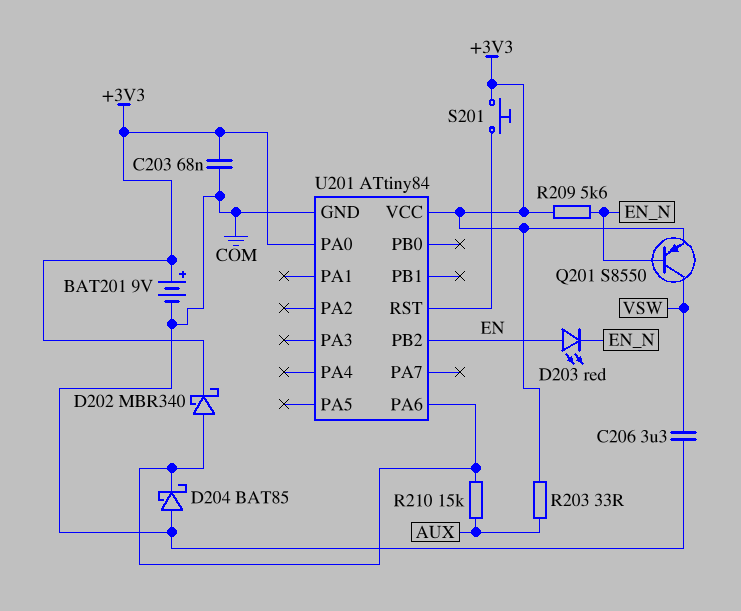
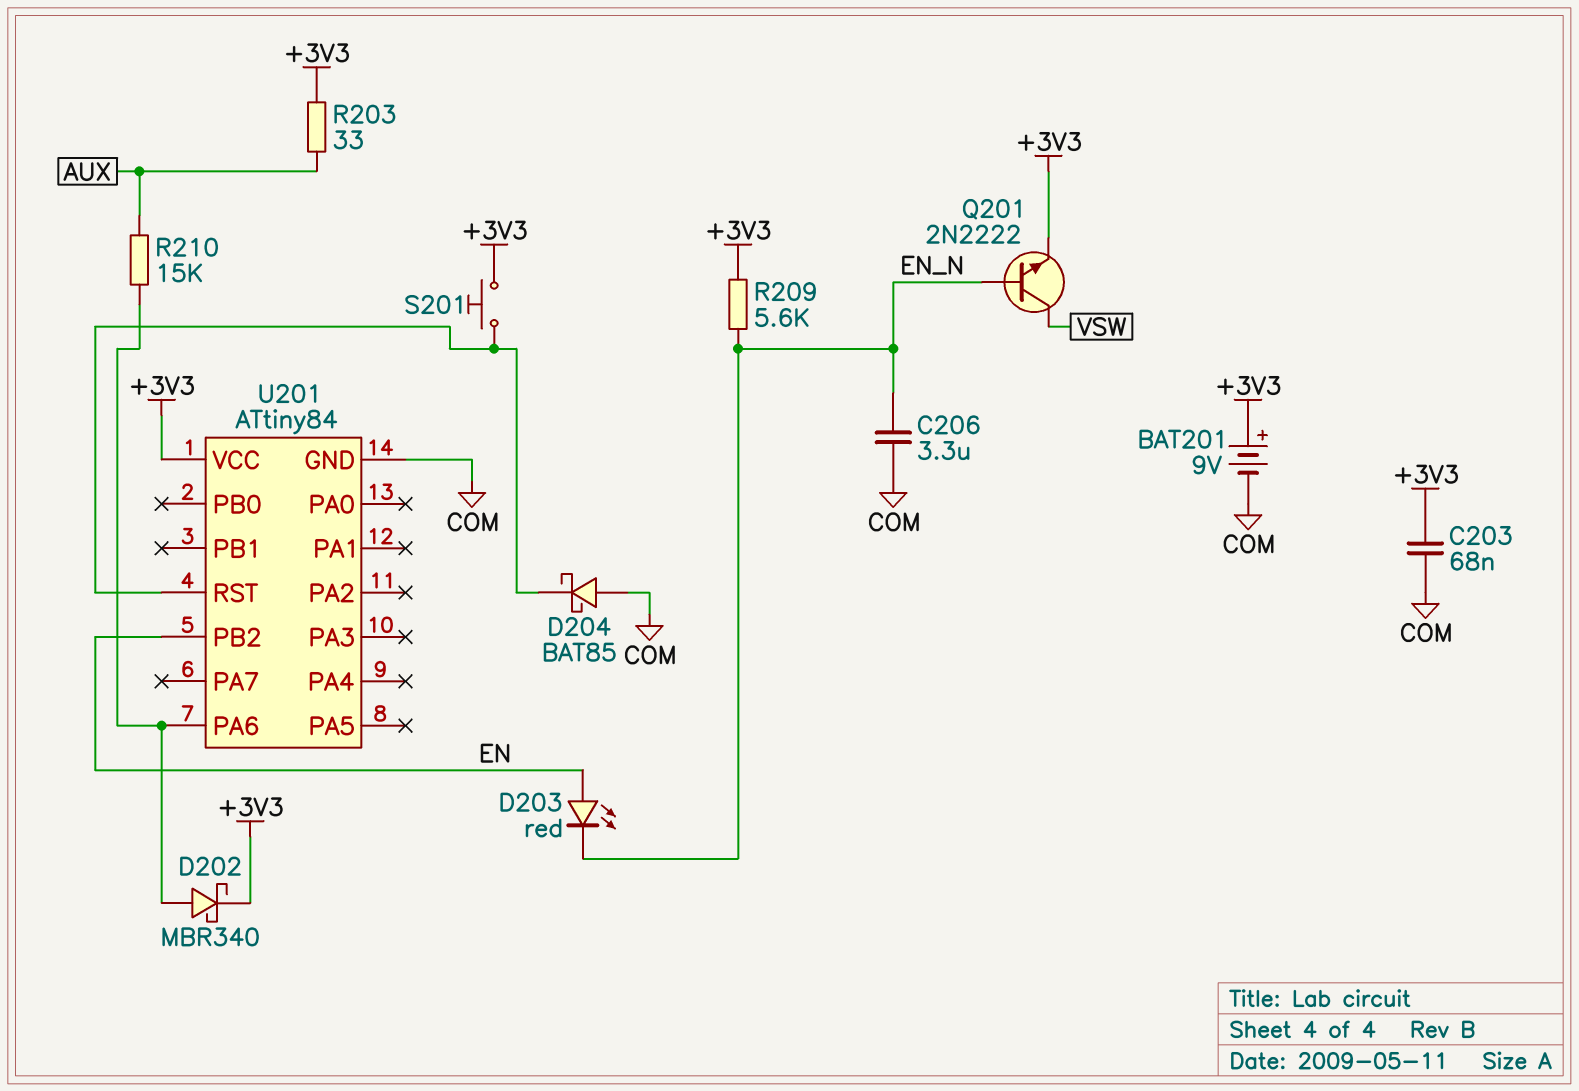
C206: 3.3uF (COM, VSW) -> 3.3uF (COM, EN_N)
D204: schottky BAT85 (A COM, K U201/PA6) -> schottky BAT85 (A COM, K U201/RST)
Q201: PNP S8550 (B EN_N, C VSW, E +3V3) -> NPN 2N2222 (B EN_N, C VSW, E +3V3)
U201 pin PA0: +3V3 -> none

